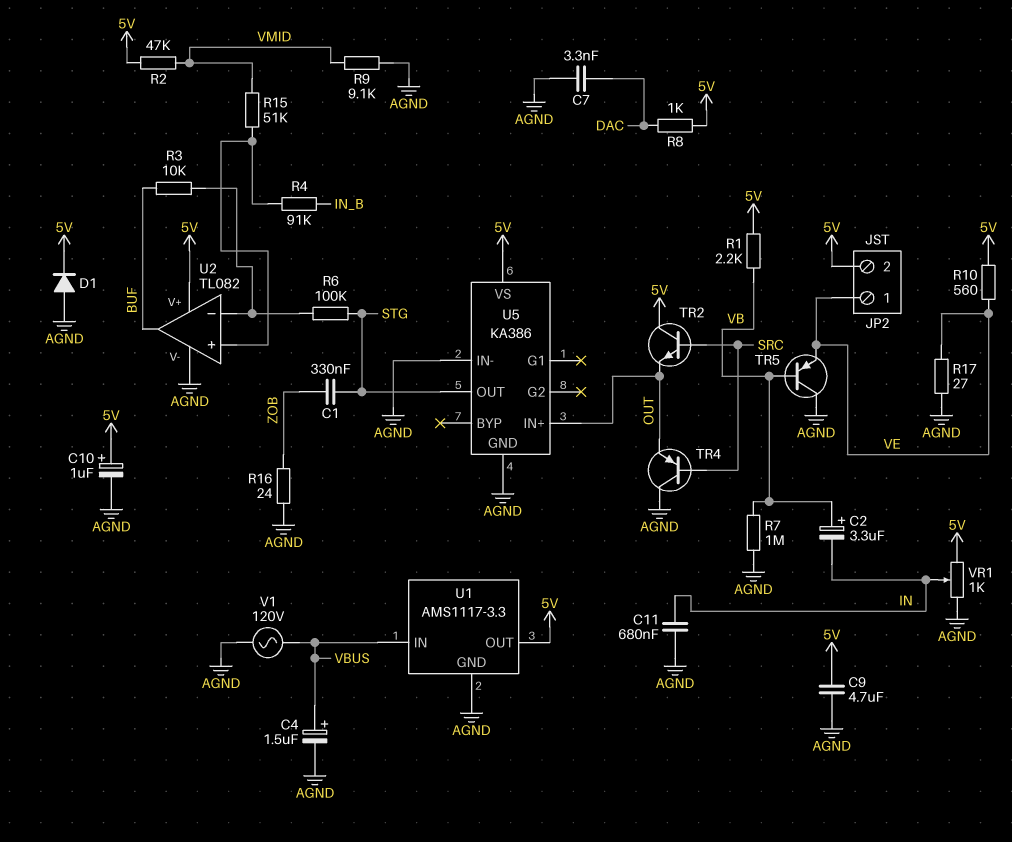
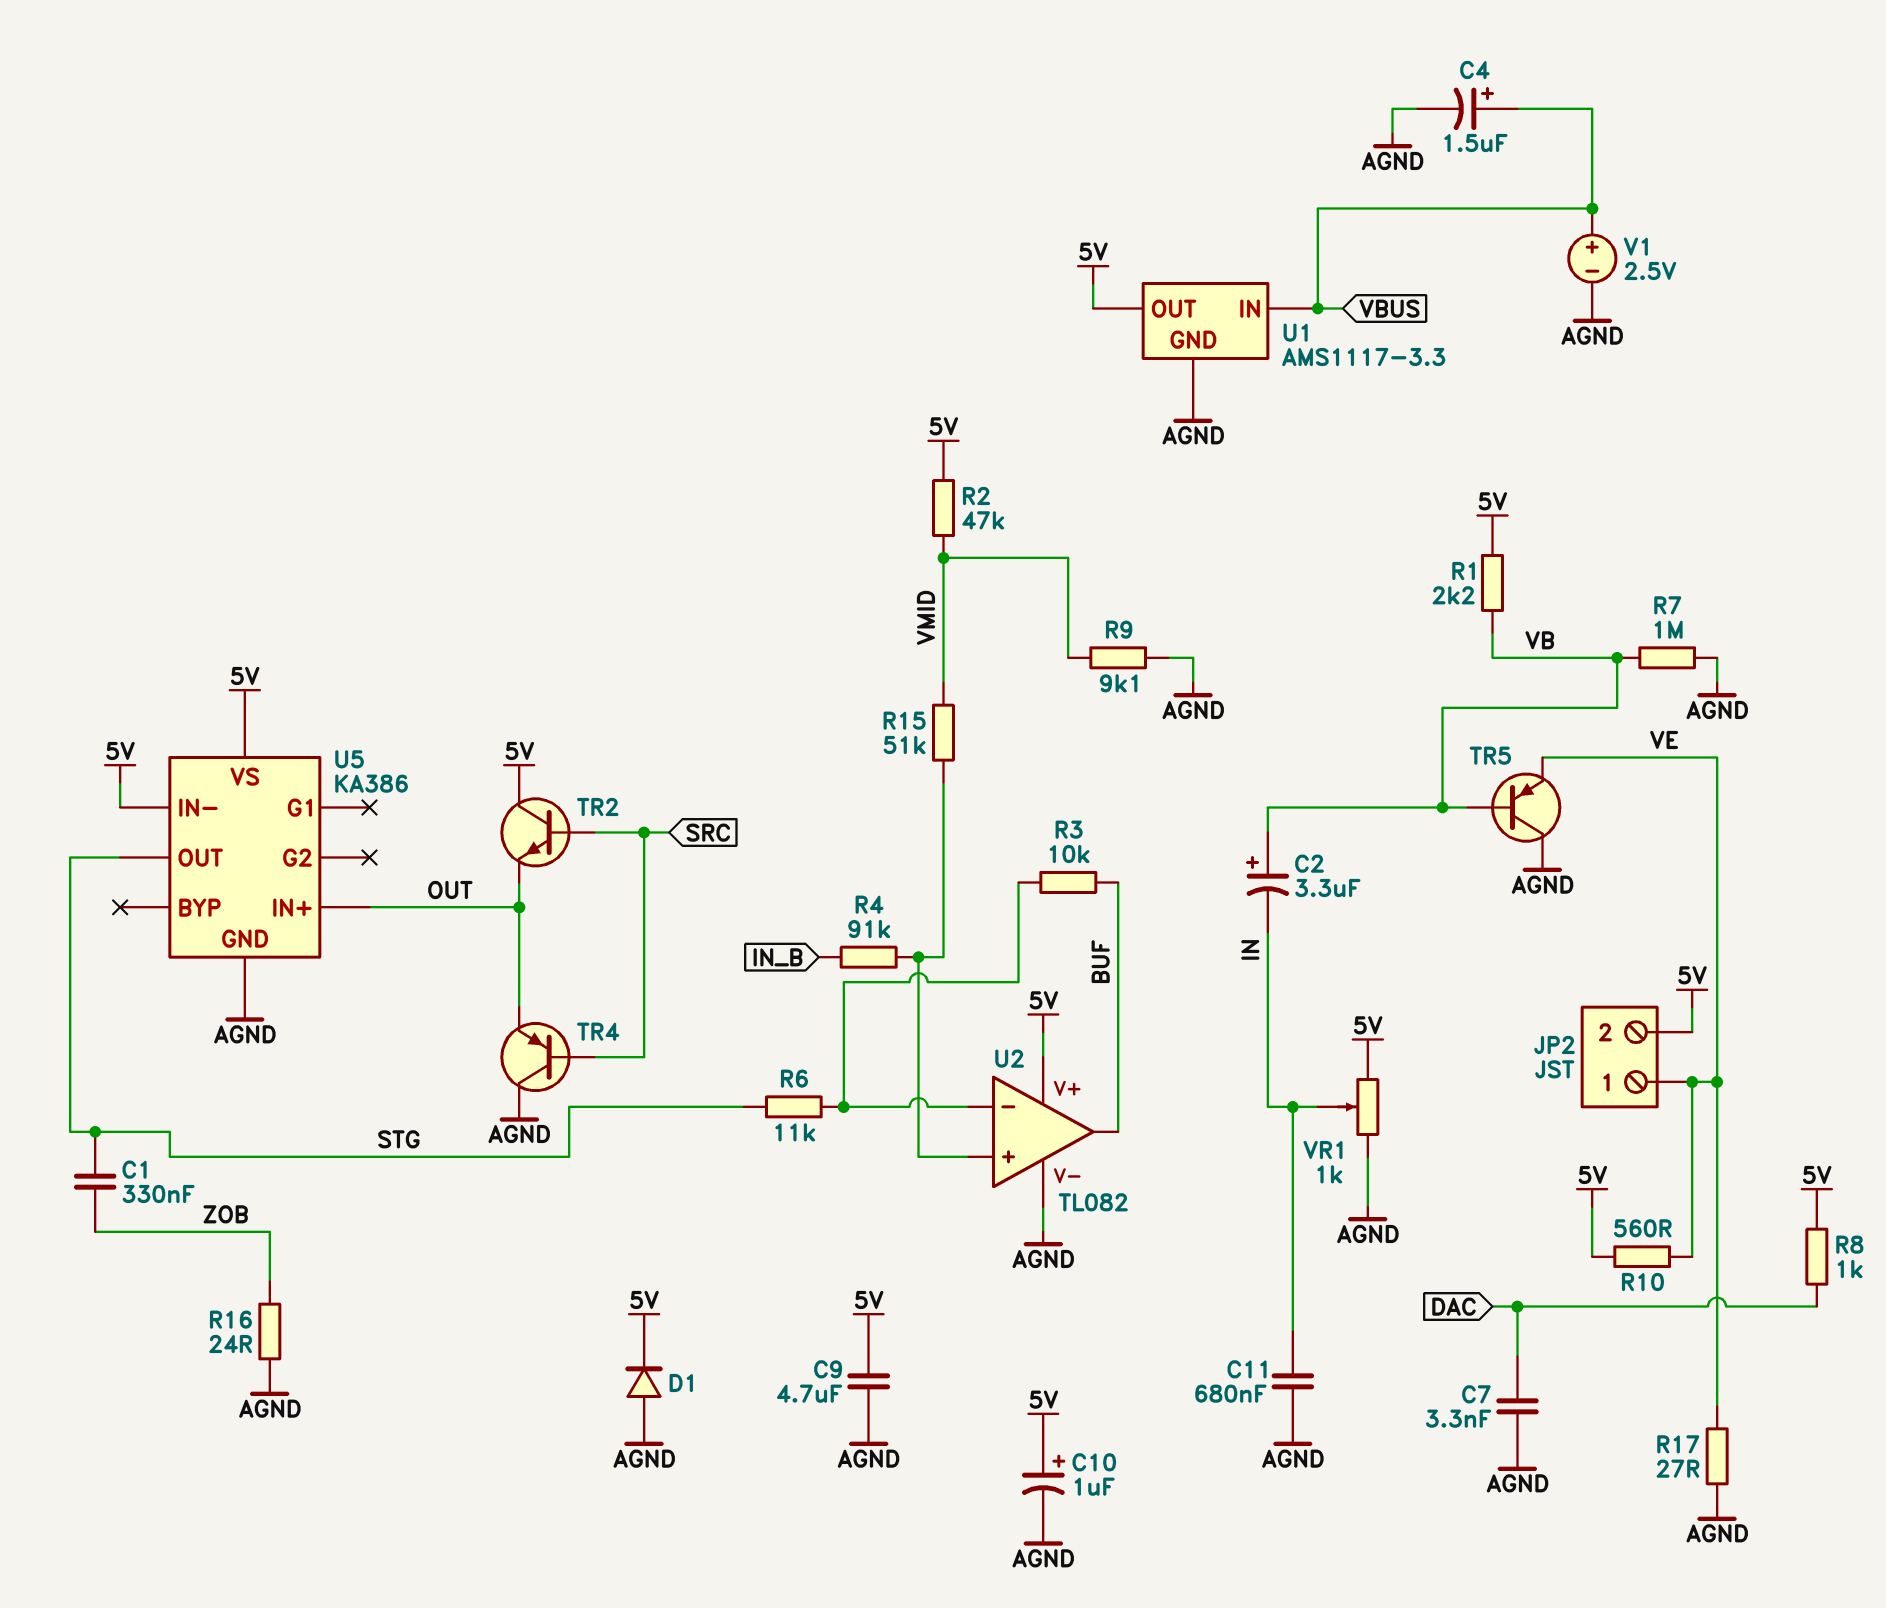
R6: 100k (STG, U2/in-) -> 11k (STG, U2/in-)
U5 pin IN-: AGND -> 5V
V1: AC 120V (AGND, VBUS) -> 2.5V (plus VBUS, minus AGND)

